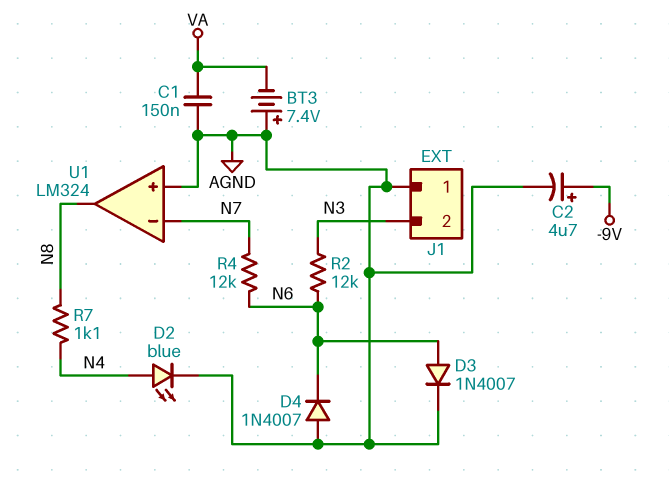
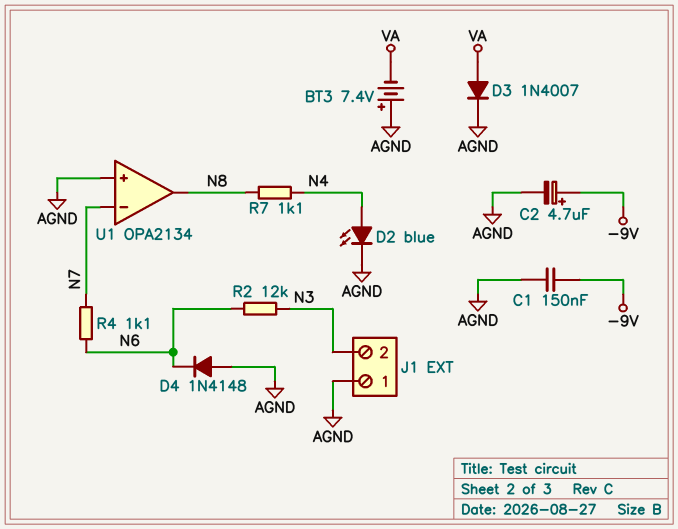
C1: 150nF (AGND, VA) -> 150nF (-9V, AGND)
D3: diode 1N4007 (A N6, K AGND) -> diode 1N4007 (A VA, K AGND)
D4: diode 1N4007 (A AGND, K N6) -> diode 1N4148 (A AGND, K N6)
R4: 12k (N6, N7) -> 1.1k (N6, N7)
U1: LM324 -> OPA2134

